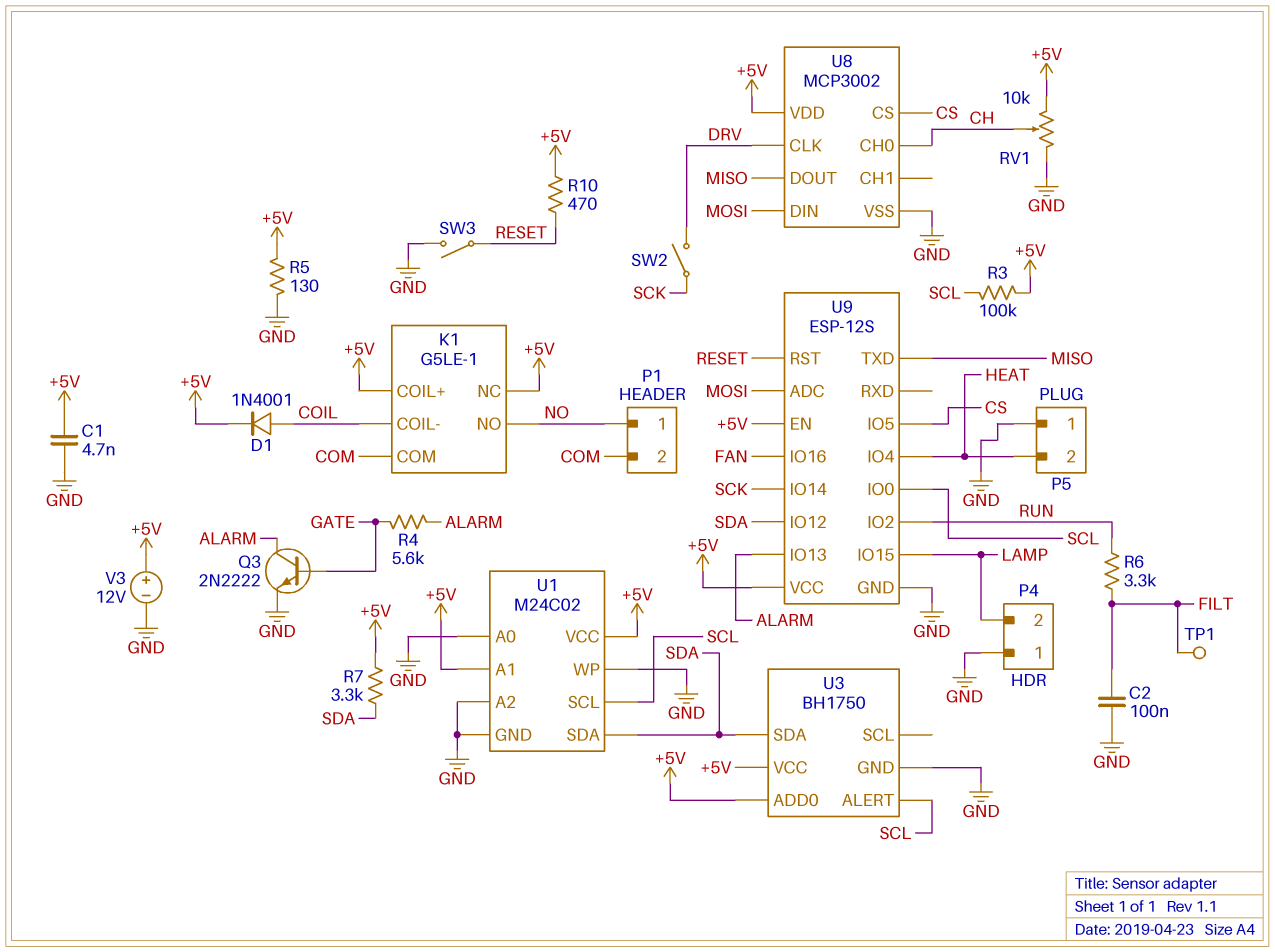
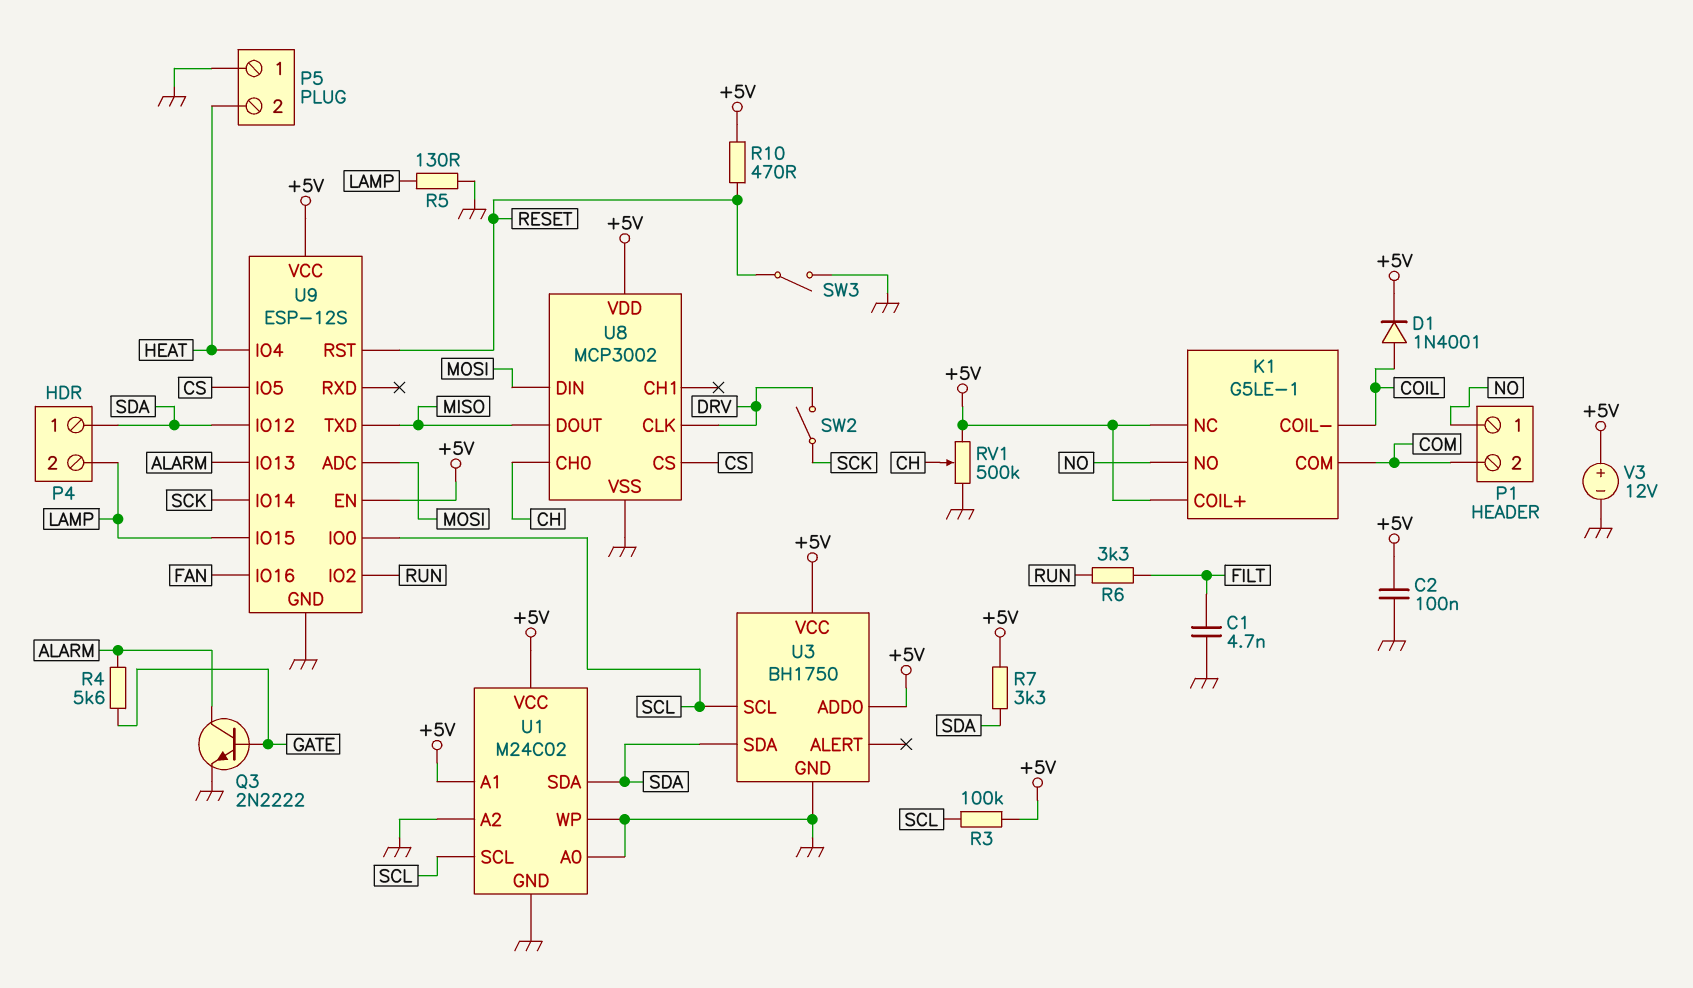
C1: 4.7nF (+5V, GND) -> 4.7nF (FILT, GND)
C2: 100nF (FILT, GND) -> 100nF (+5V, GND)
P4 pin 1: GND -> SDA
R5: 130 (+5V, GND) -> 130 (GND, LAMP)
RV1: 10k (+5V, GND, wiper CH) -> 500k (+5V, GND, wiper CH)
TP1: test point (FILT) -> none
U3 pin ALERT: SCL -> none
U3 pin SCL: none -> SCL

